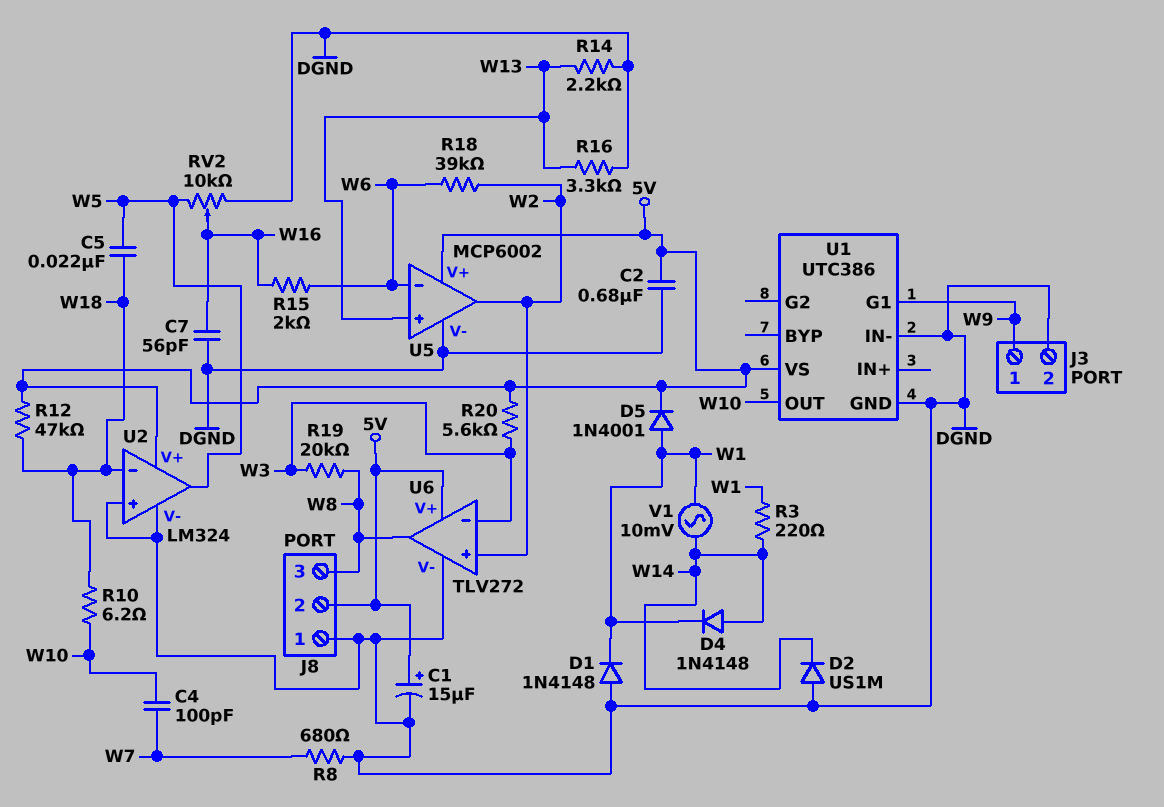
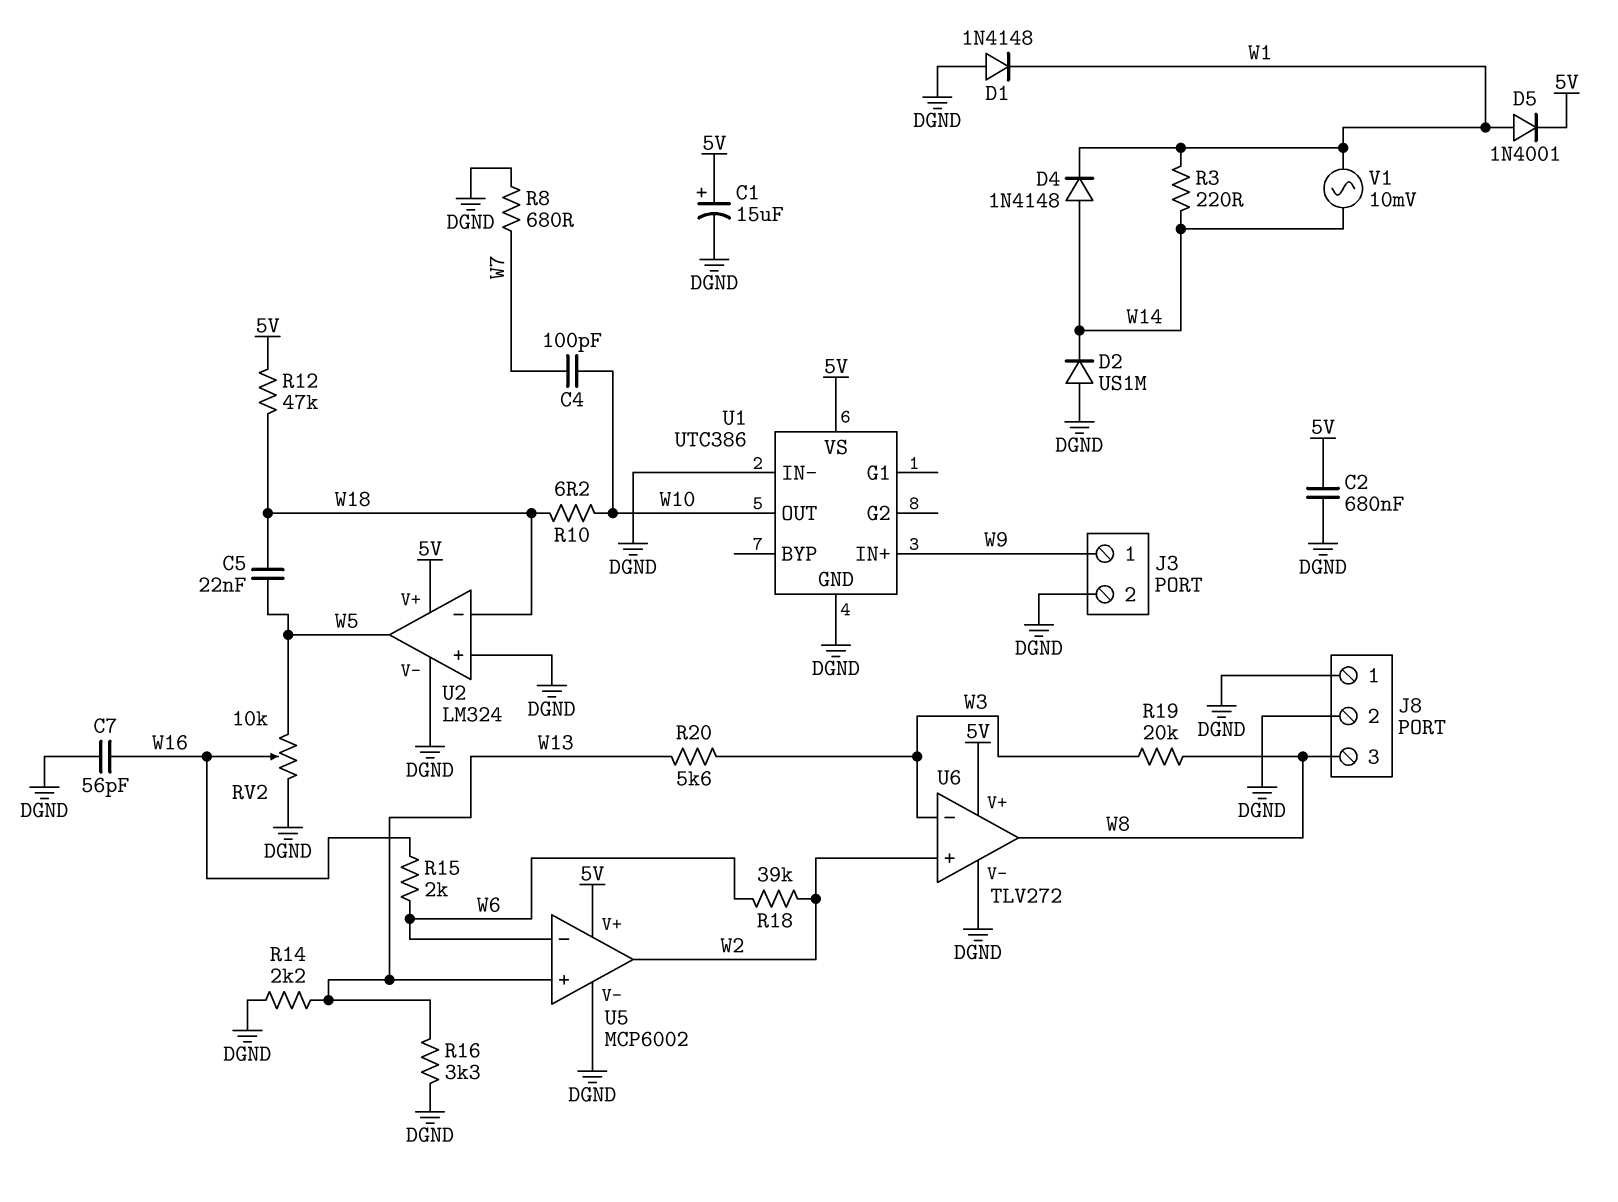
J8 pin 2: 5V -> DGND
R20: 5.6k (5V, W3) -> 5.6k (W3, W13)
U1 pin G1: W9 -> none
U1 pin IN+: none -> W9

